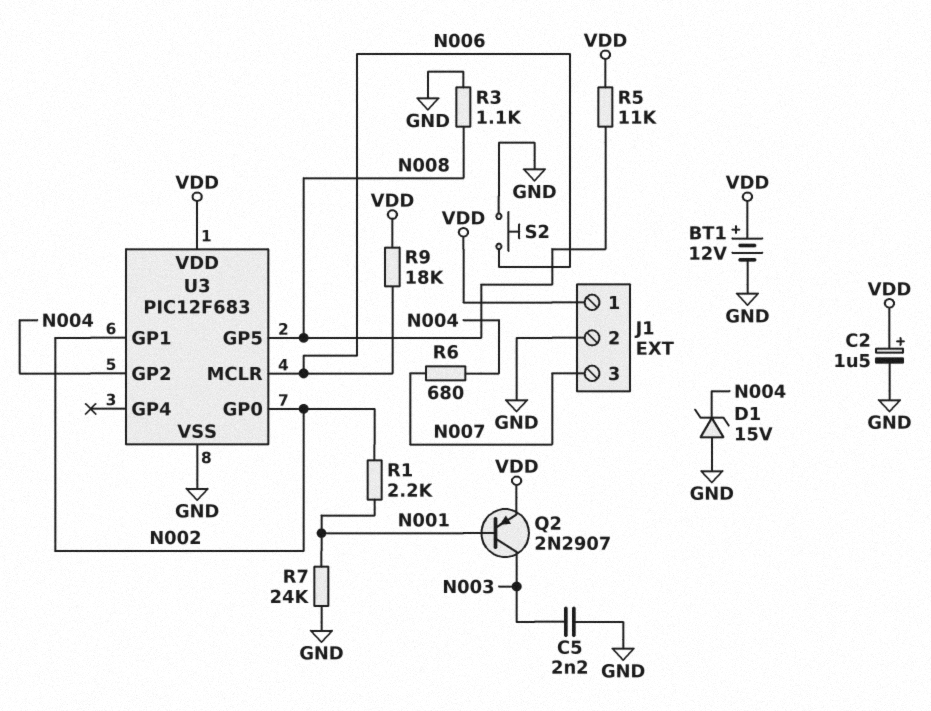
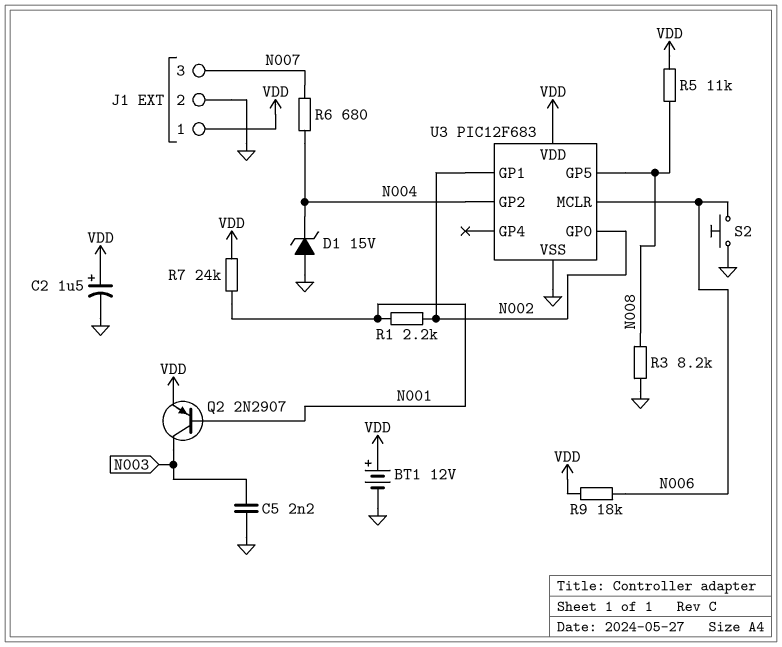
R3: 1.1k (GND, N008) -> 8.2k (GND, N008)
R7: 24k (GND, N001) -> 24k (N001, VDD)

